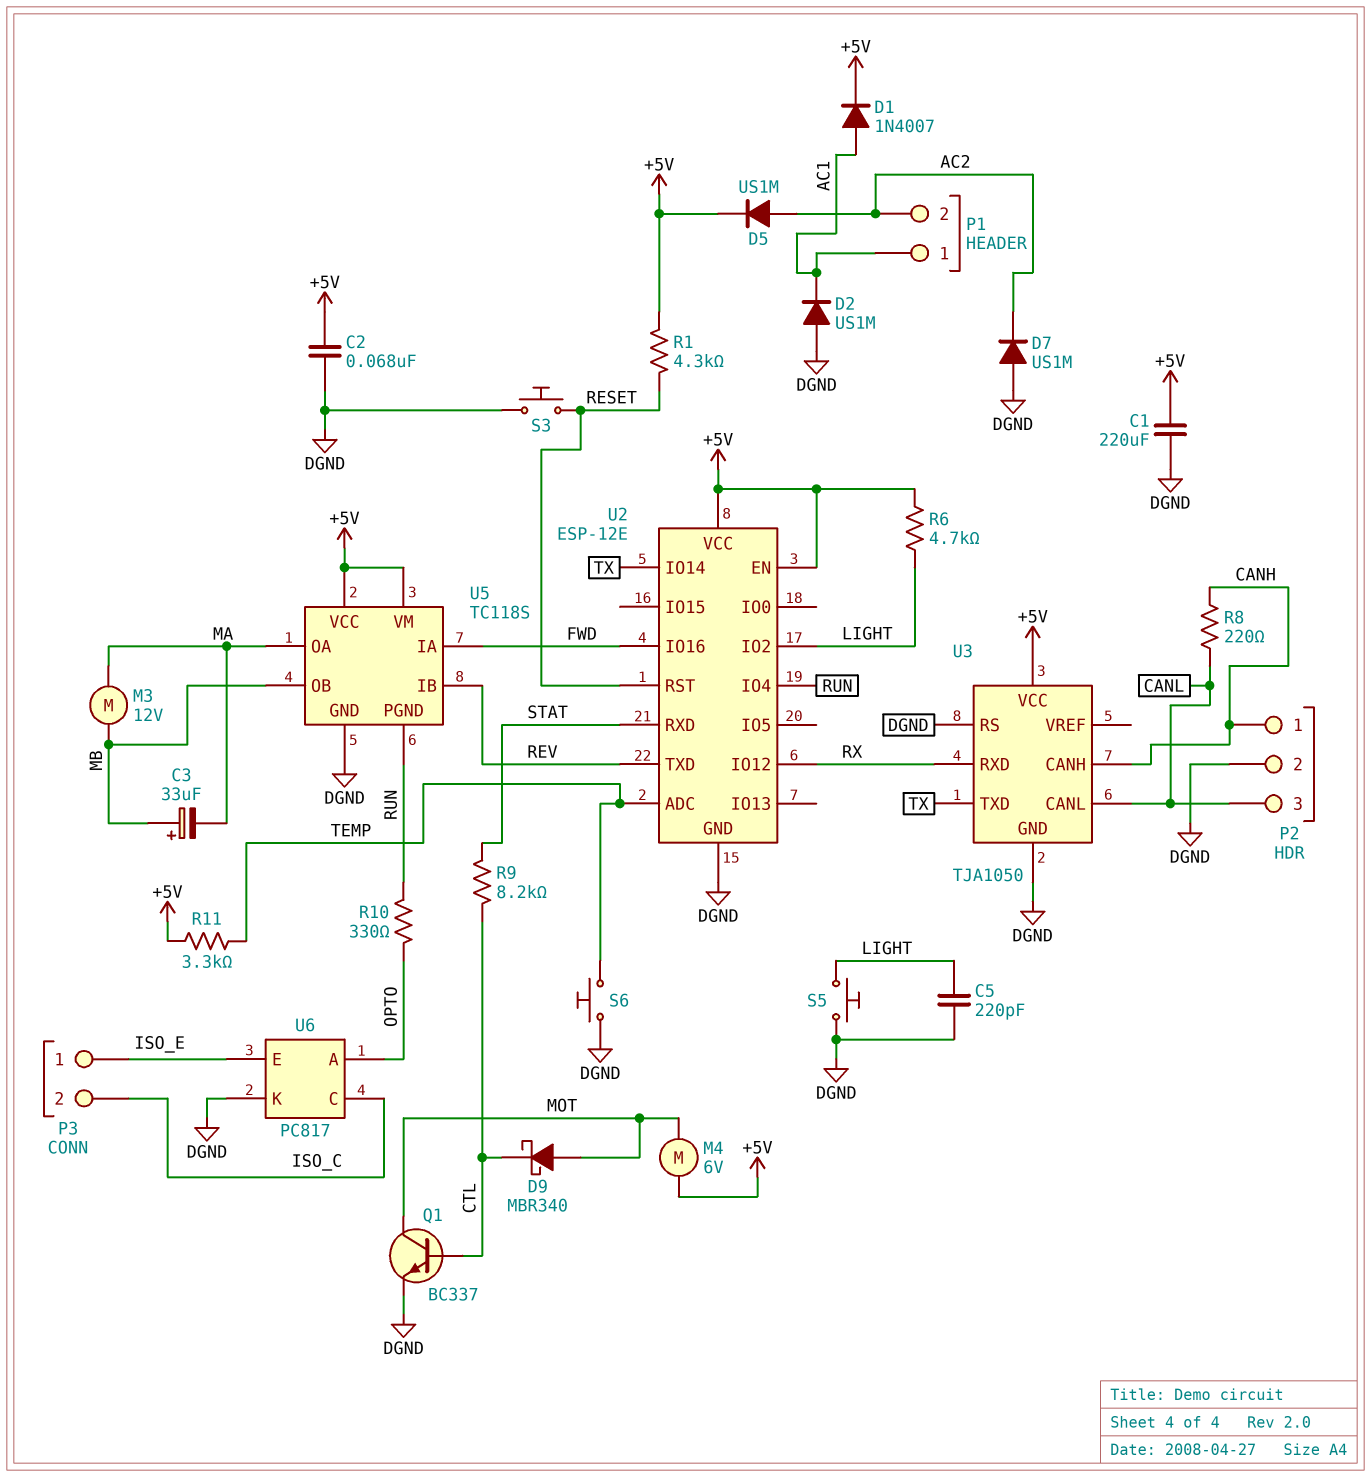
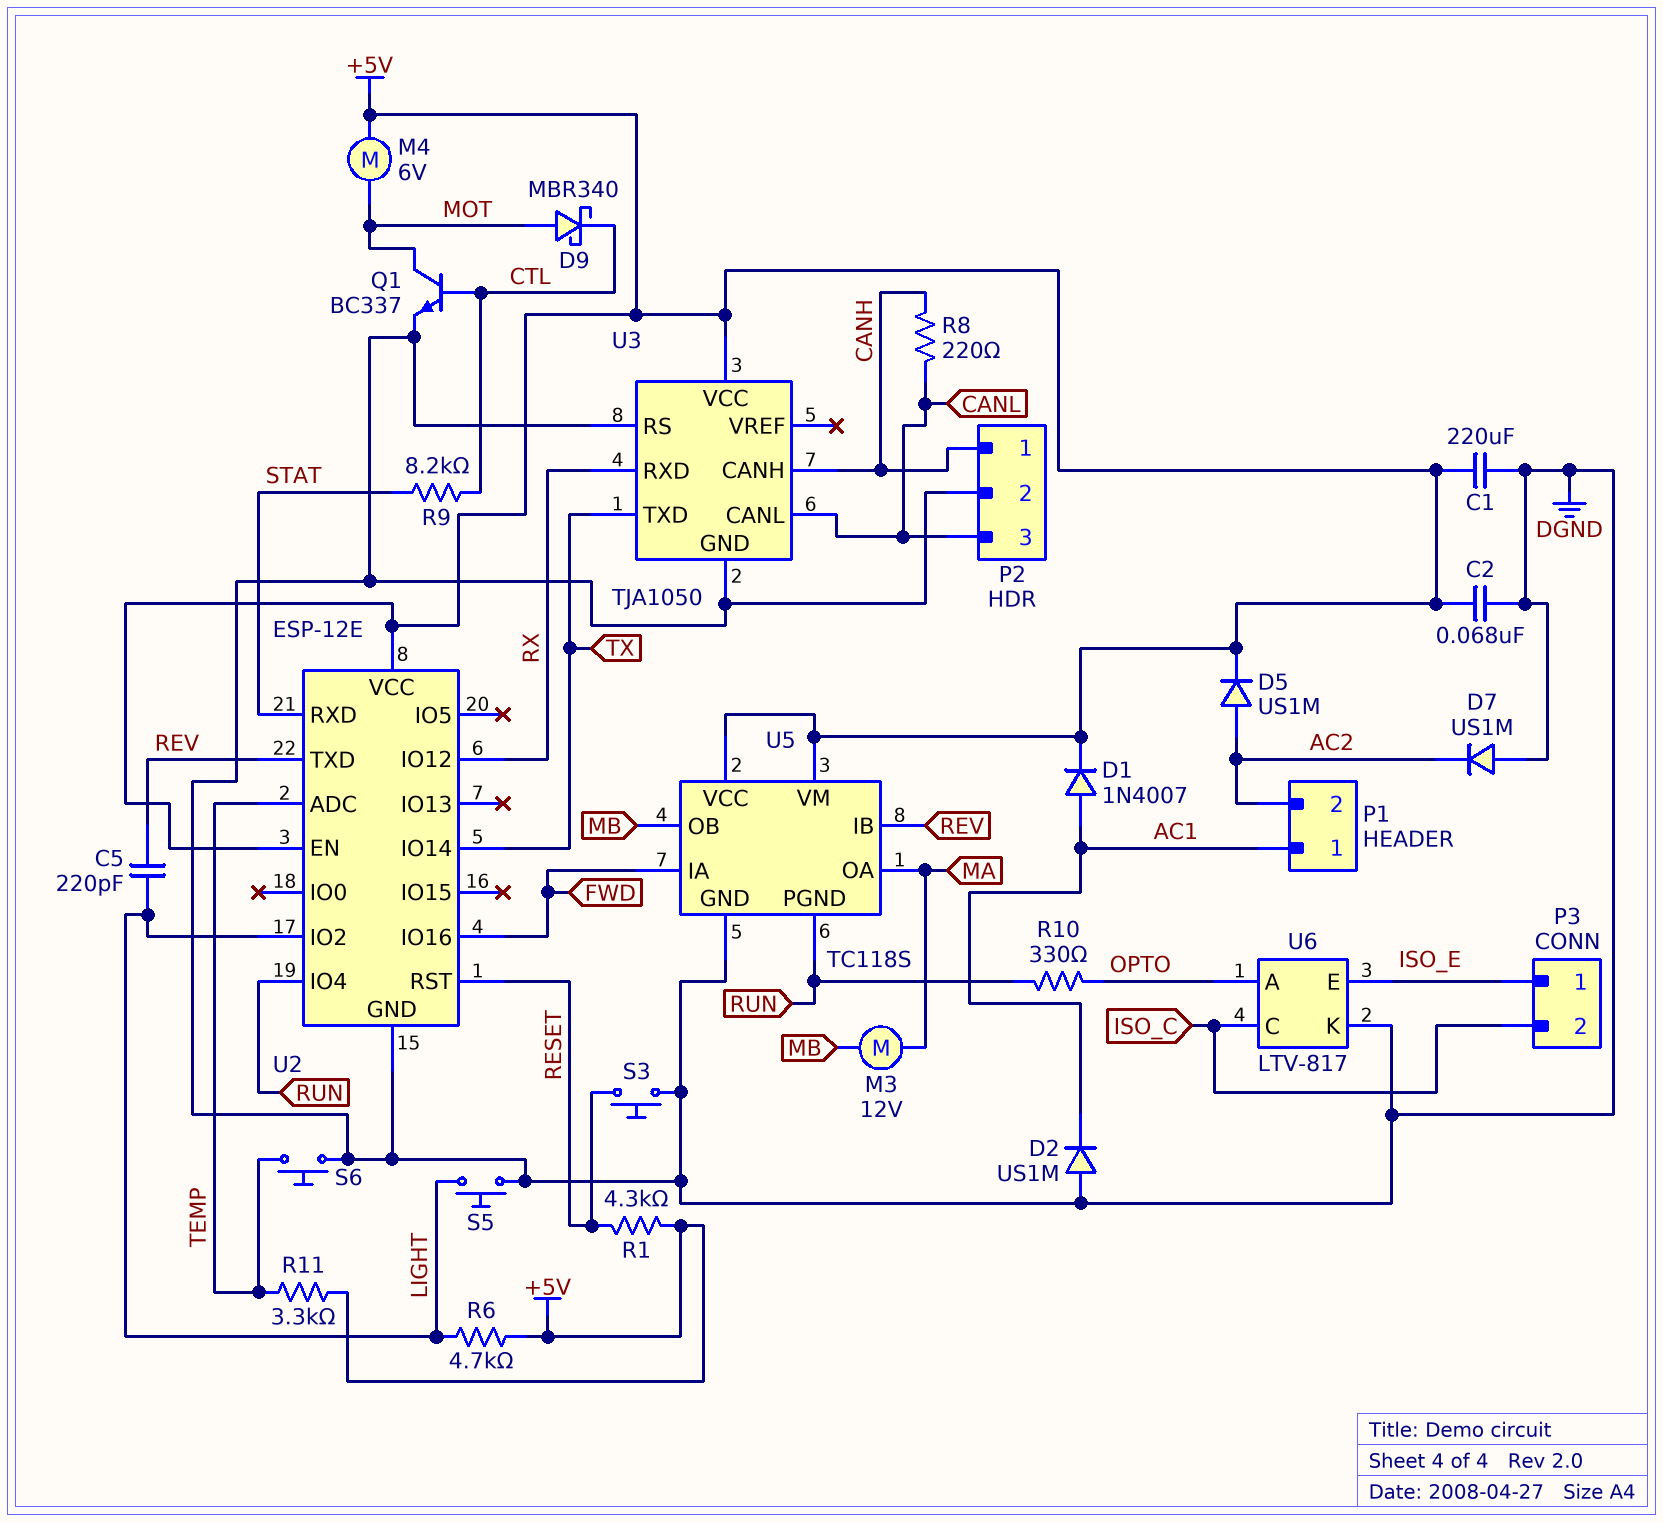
C3: 33uF (plus MB, minus MA) -> none
C5: 220pF (DGND, LIGHT) -> 220pF (LIGHT, REV)
U6: PC817 -> LTV-817

